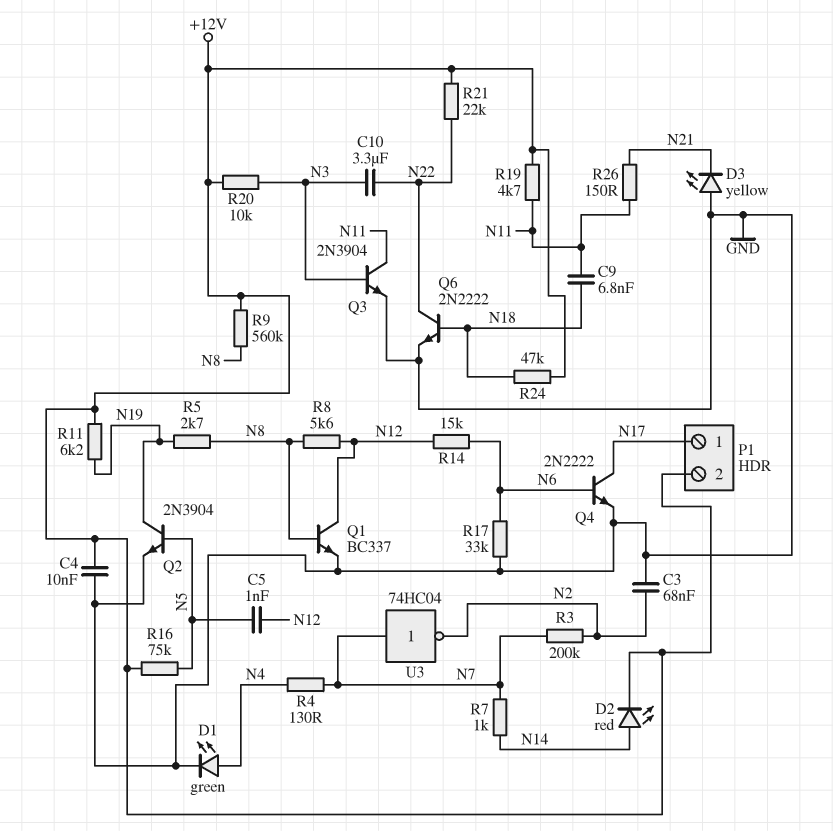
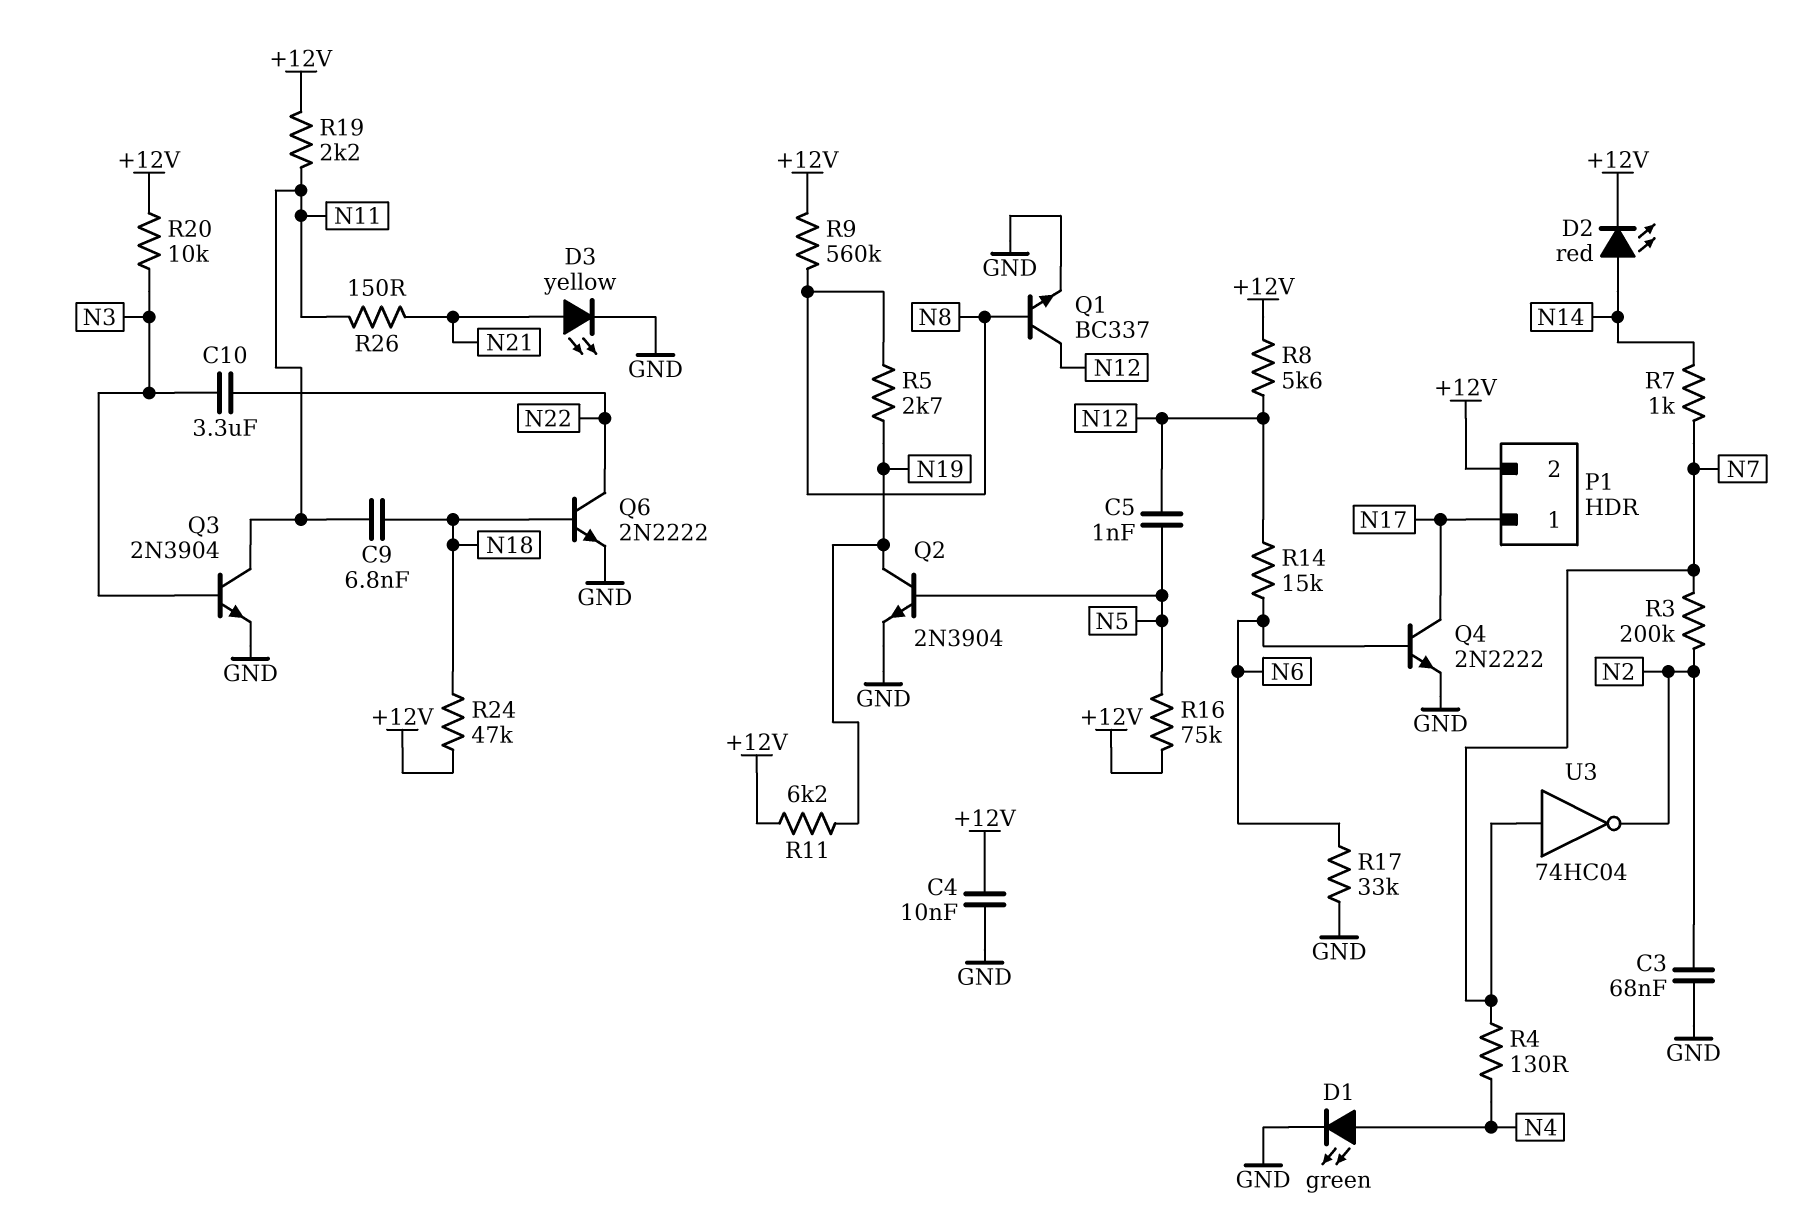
D3: LED yellow (A GND, K N21) -> LED yellow (A N21, K GND)
R8: 5.6k (N8, N12) -> 5.6k (+12V, N12)
R19: 4.7k (+12V, N11) -> 2.2k (+12V, N11)
R21: 22k (+12V, N22) -> none

